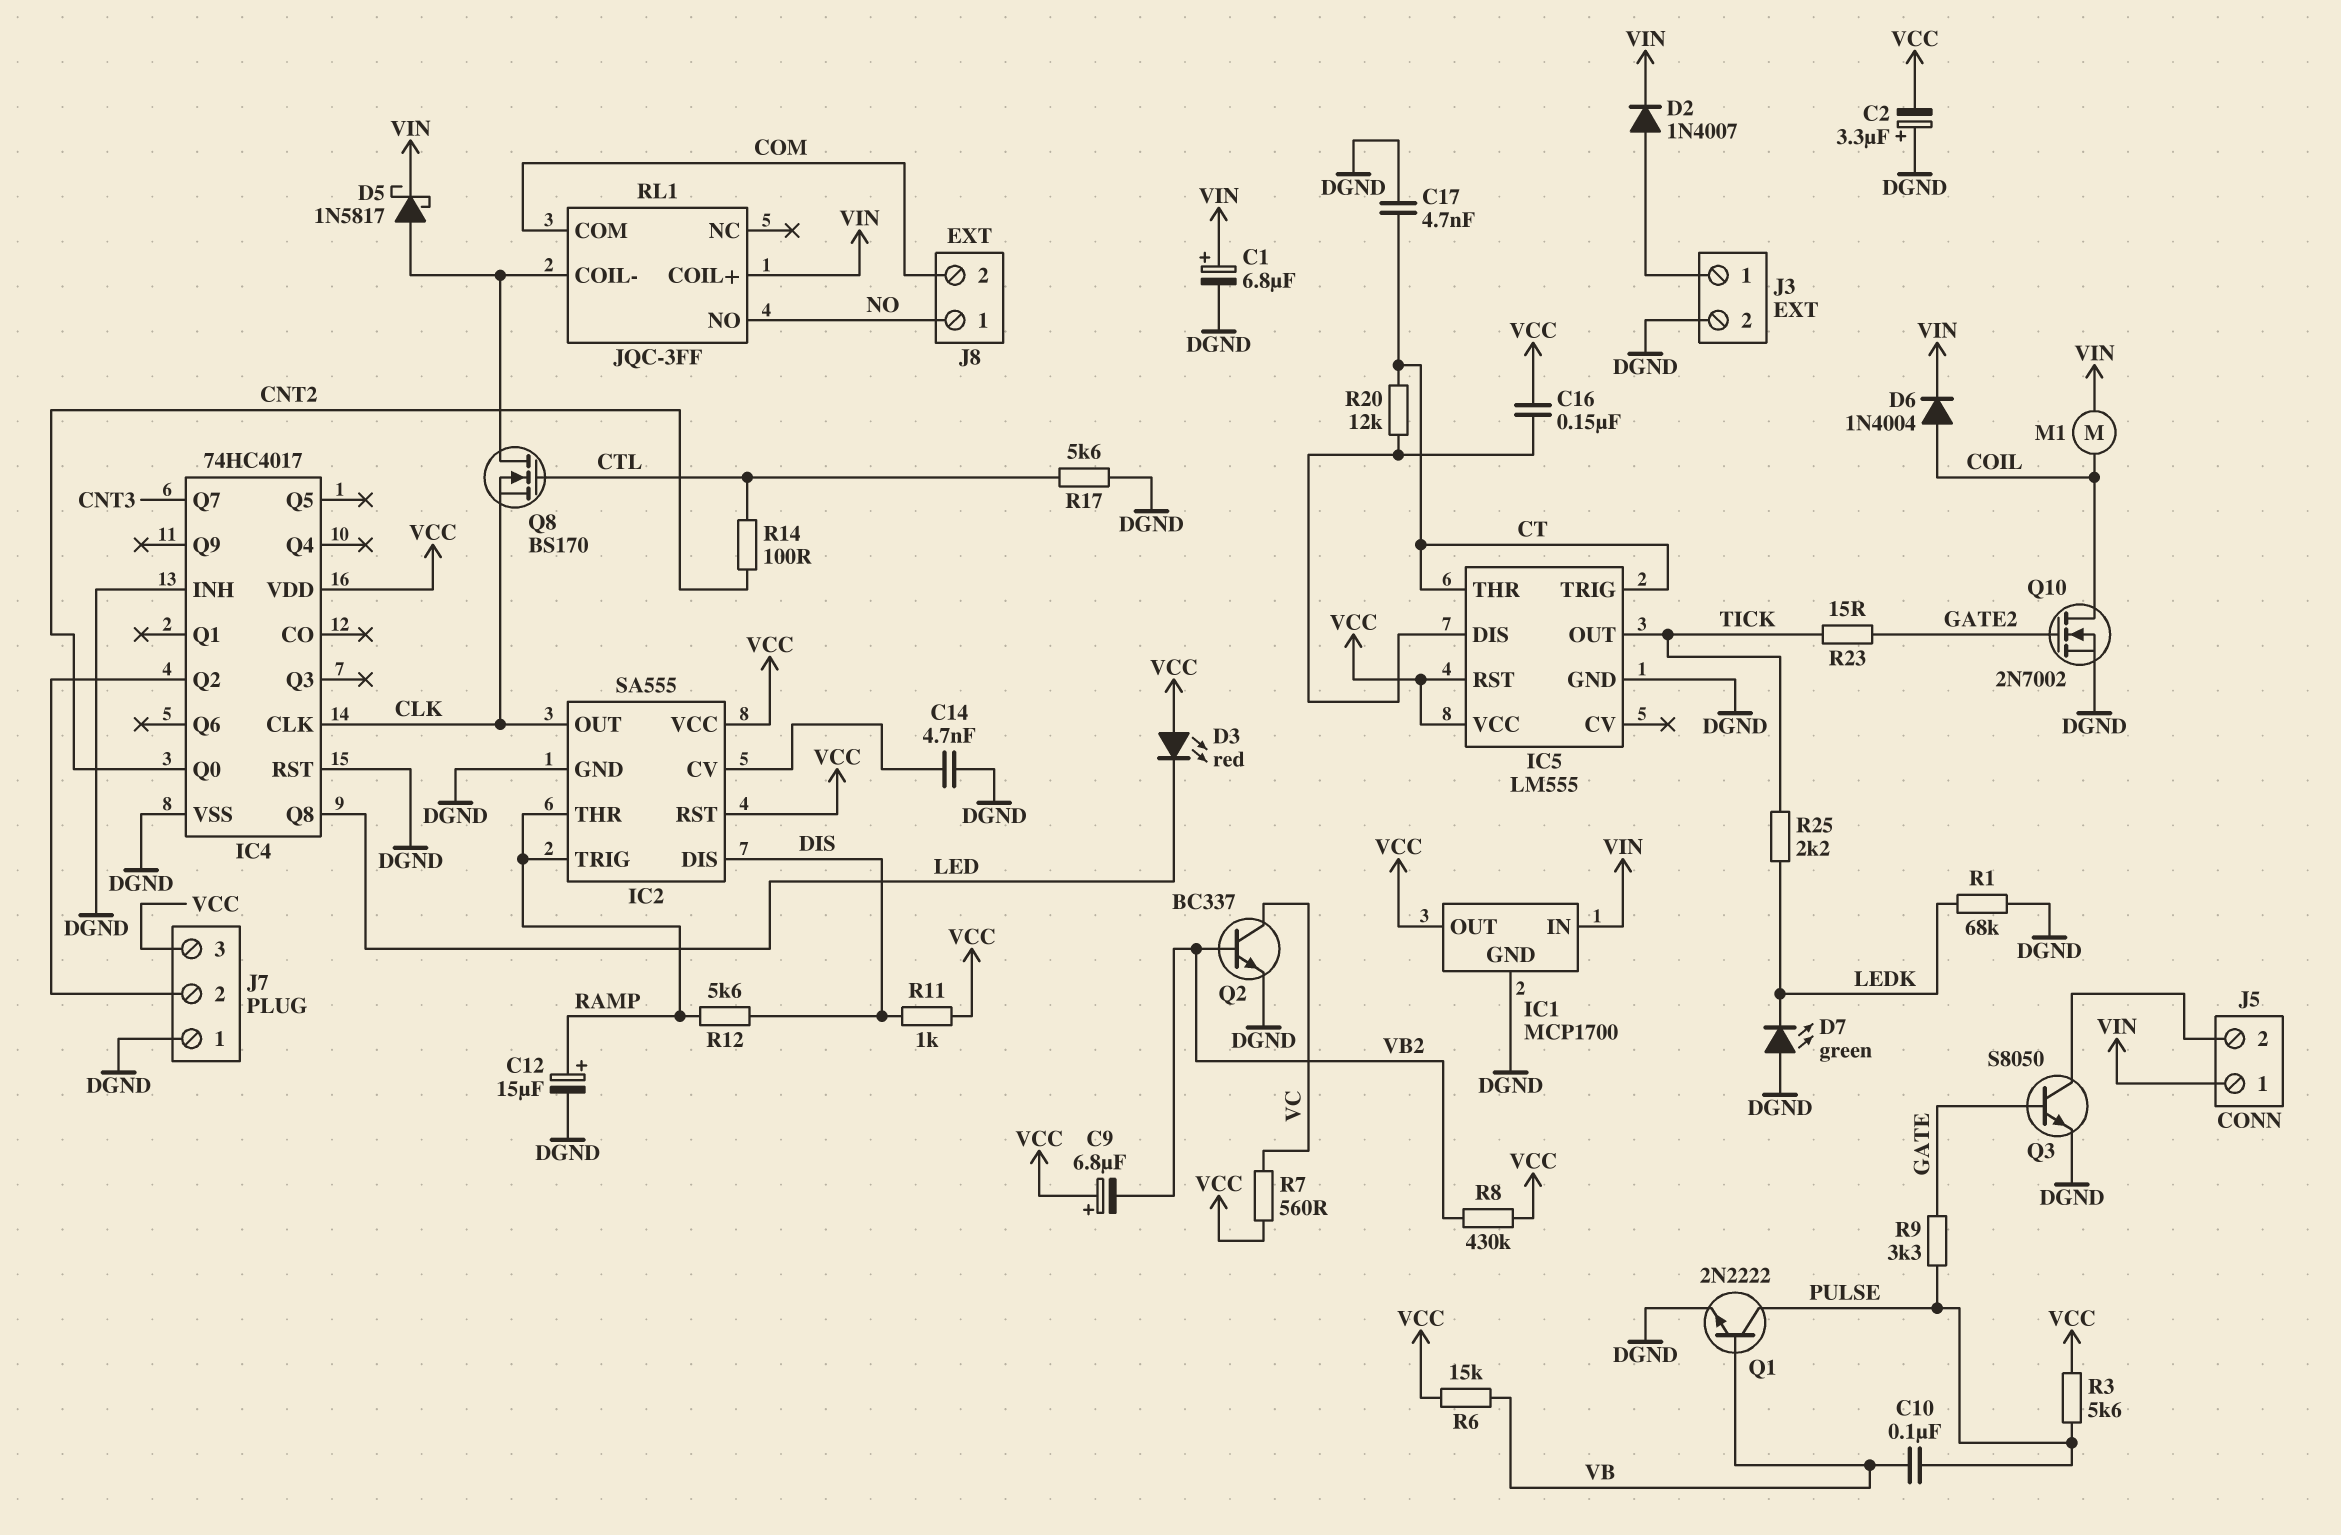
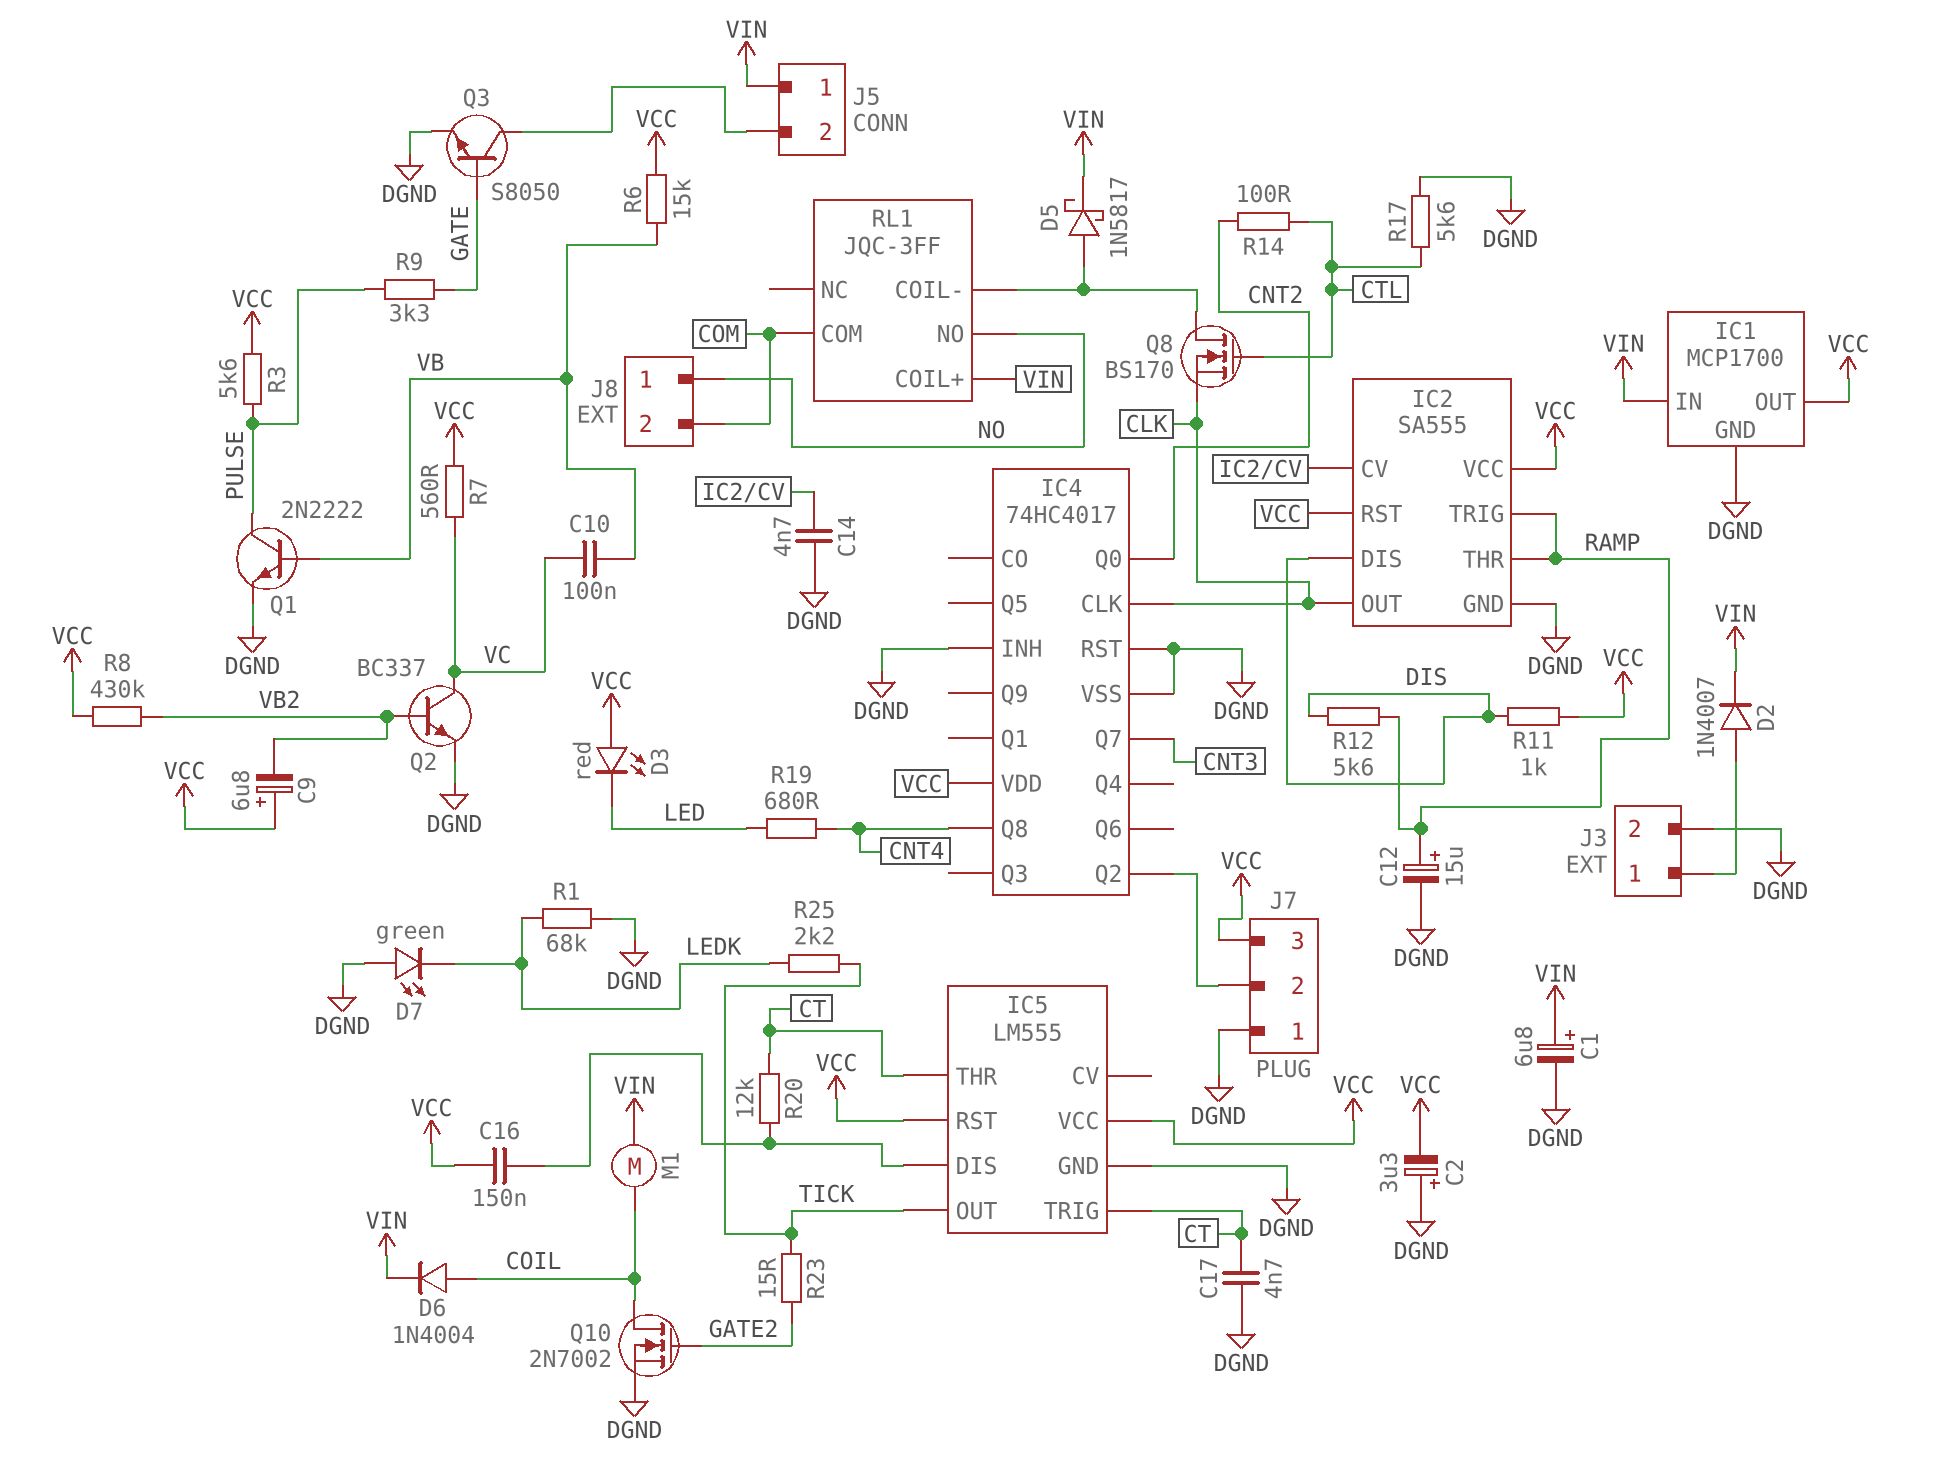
C10: 100nF (PULSE, VB) -> 100nF (VB, VC)
IC4 pin Q8: LED -> CNT4
R19: none -> 680 (CNT4, LED)

